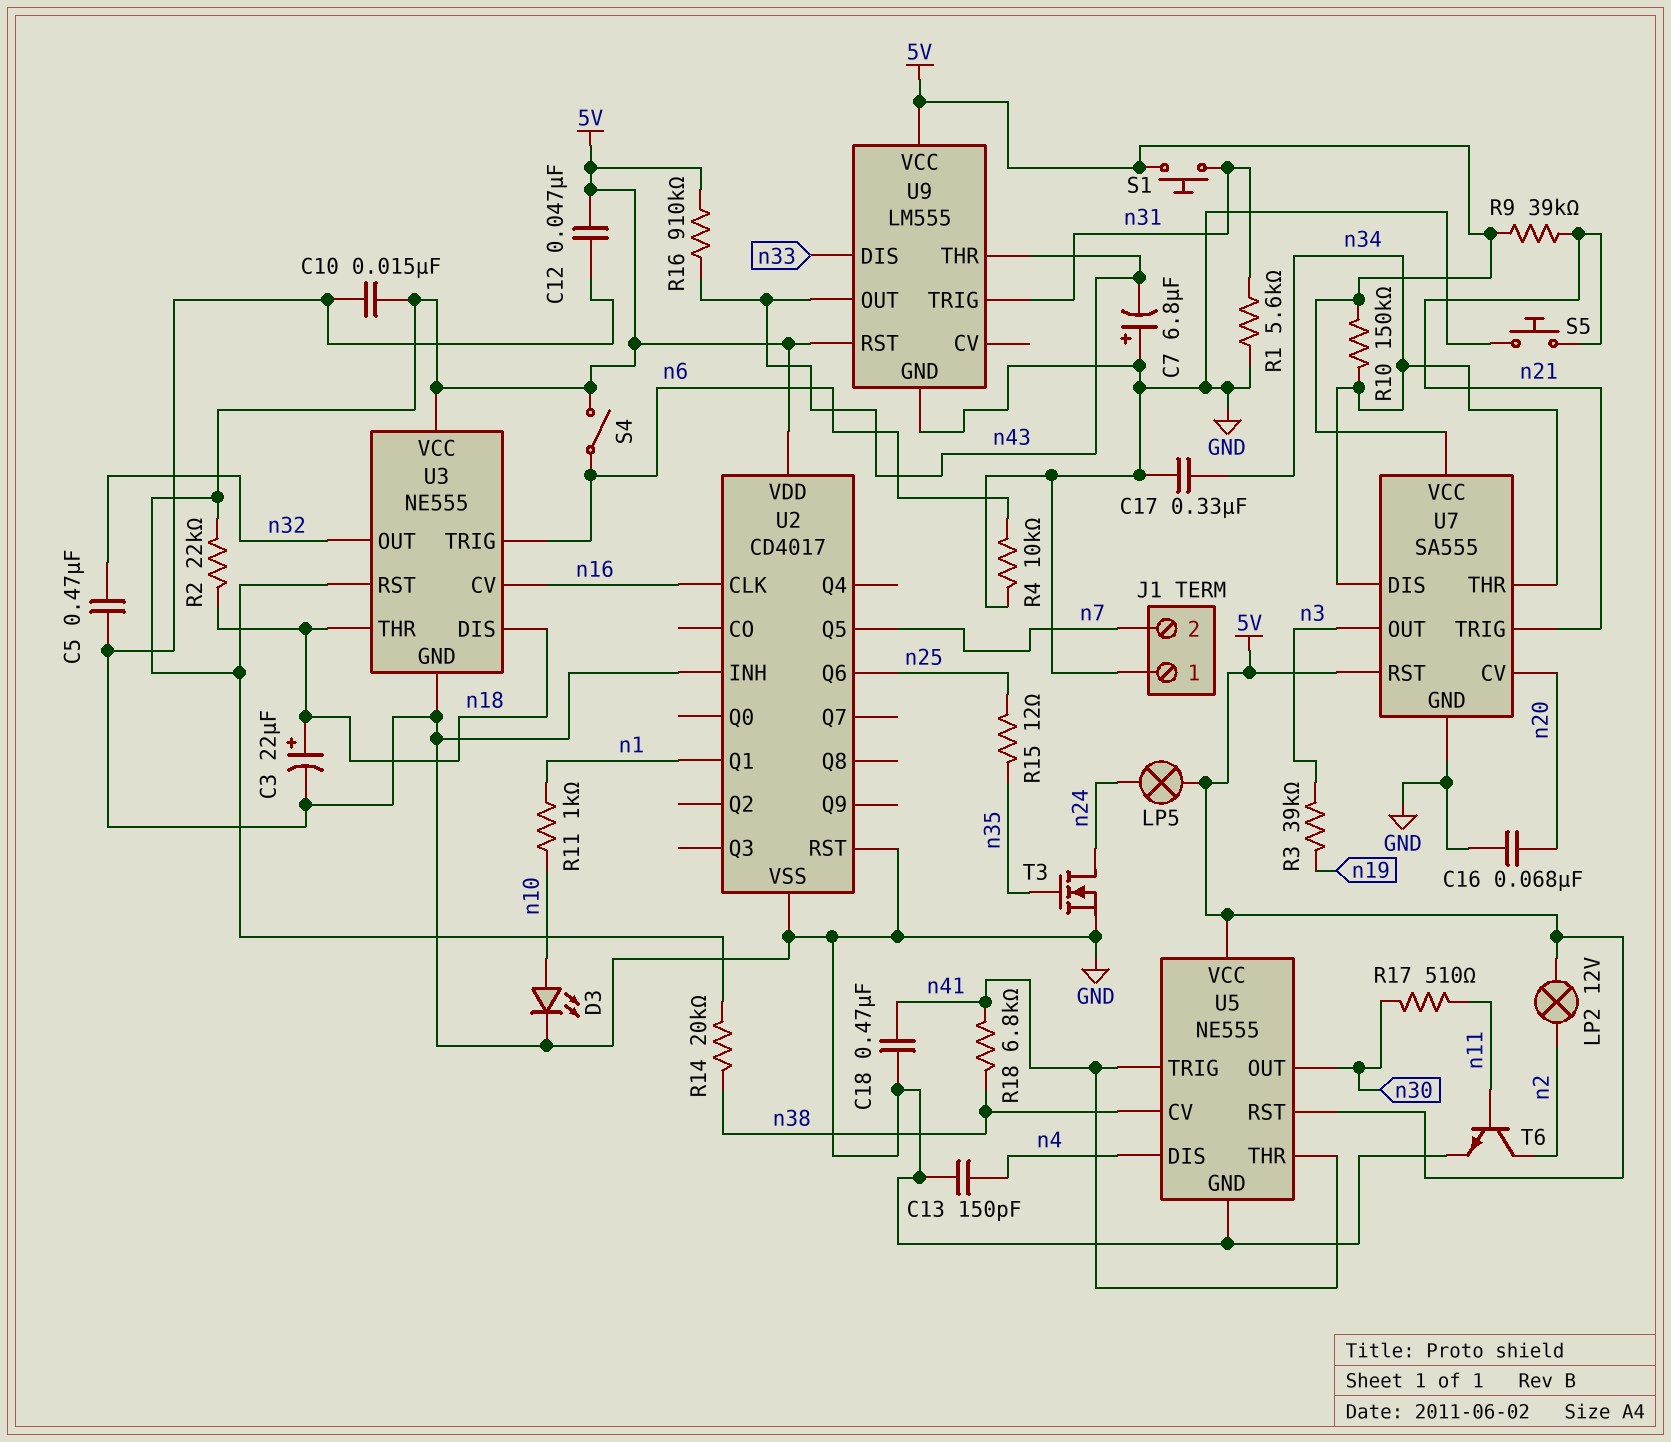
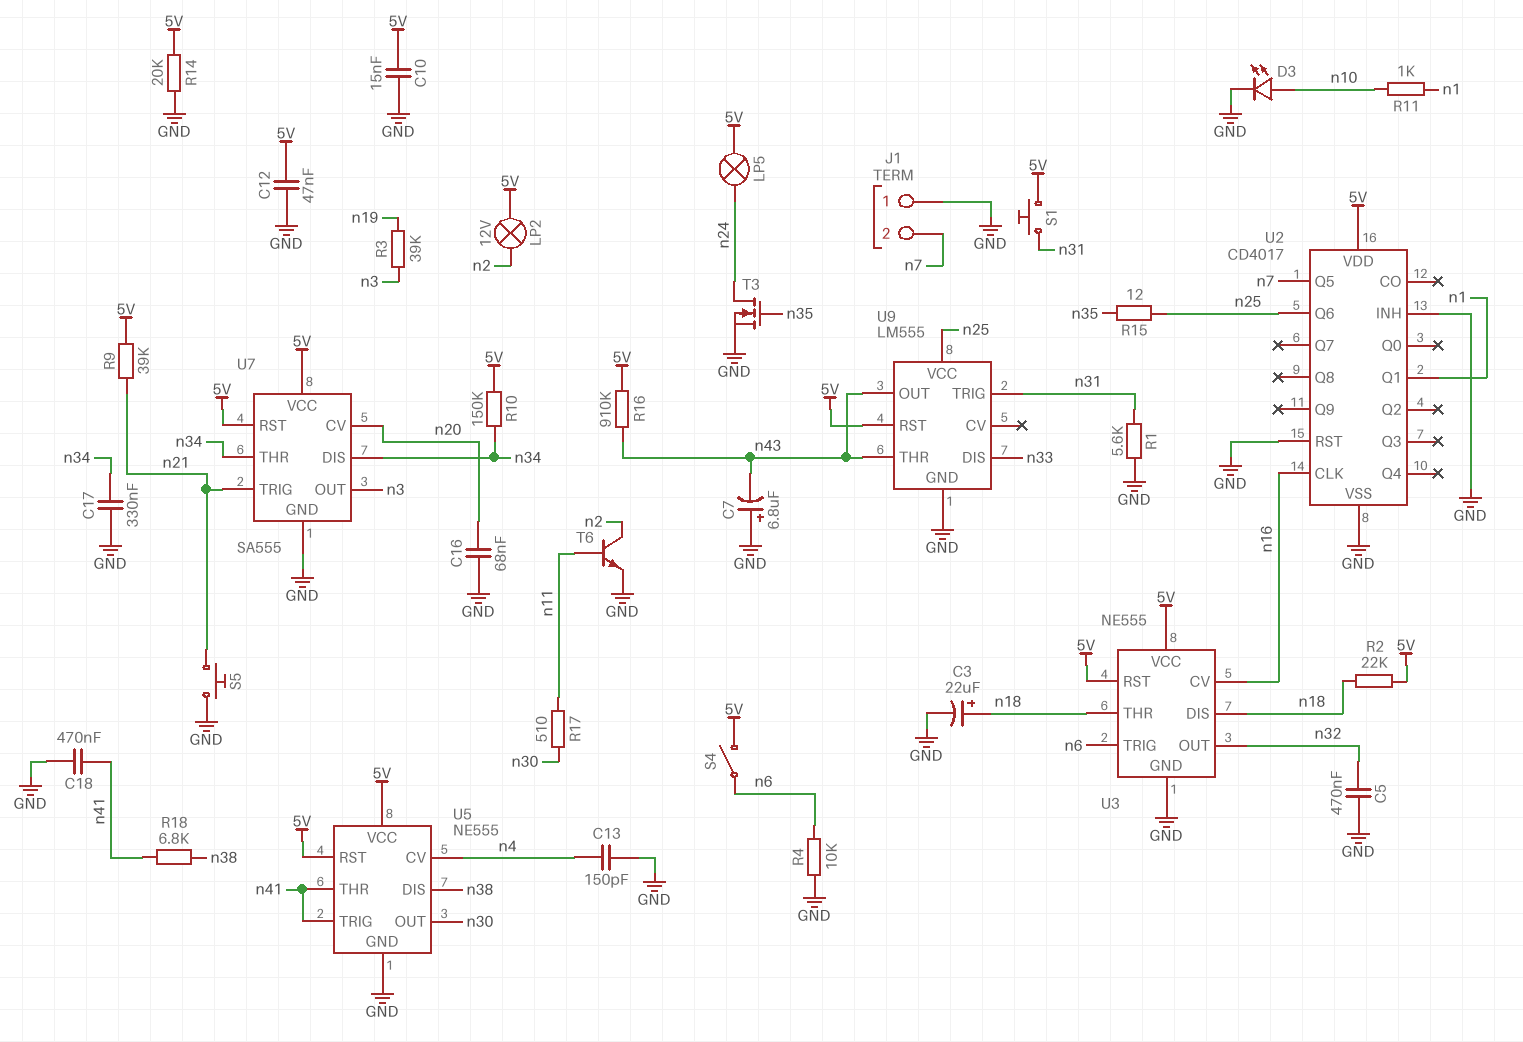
R14: 20k (5V, n38) -> 20k (5V, GND)
U5 pin CV: n38 -> n4
U5 pin DIS: n4 -> n38
U9 pin VCC: 5V -> n25

